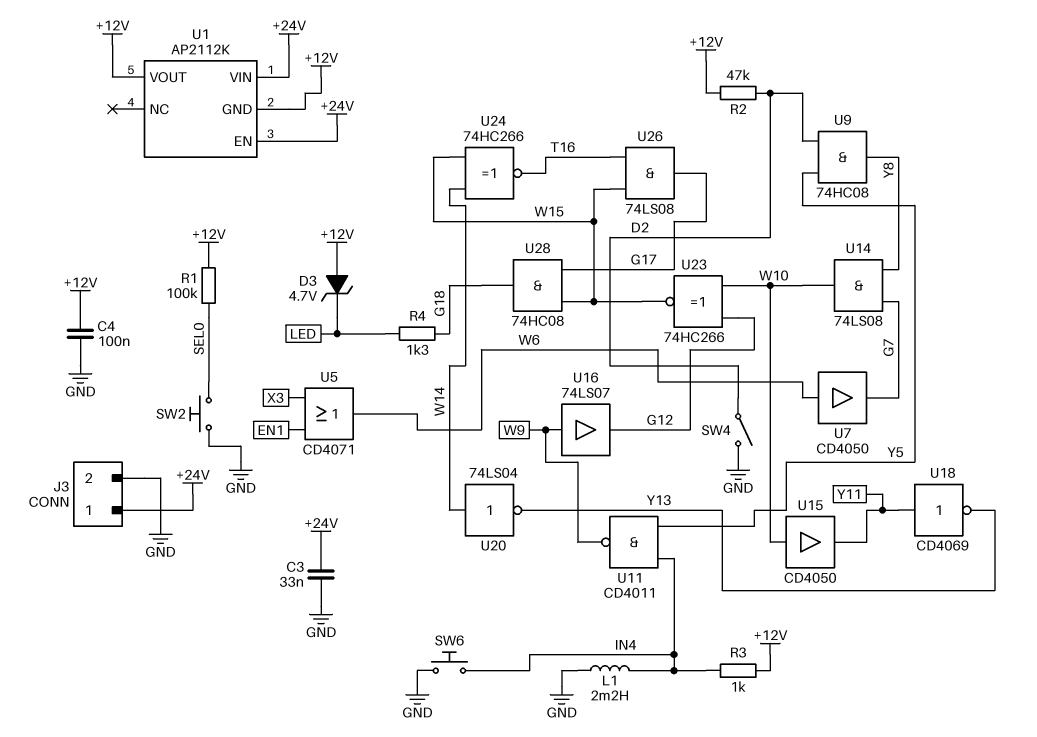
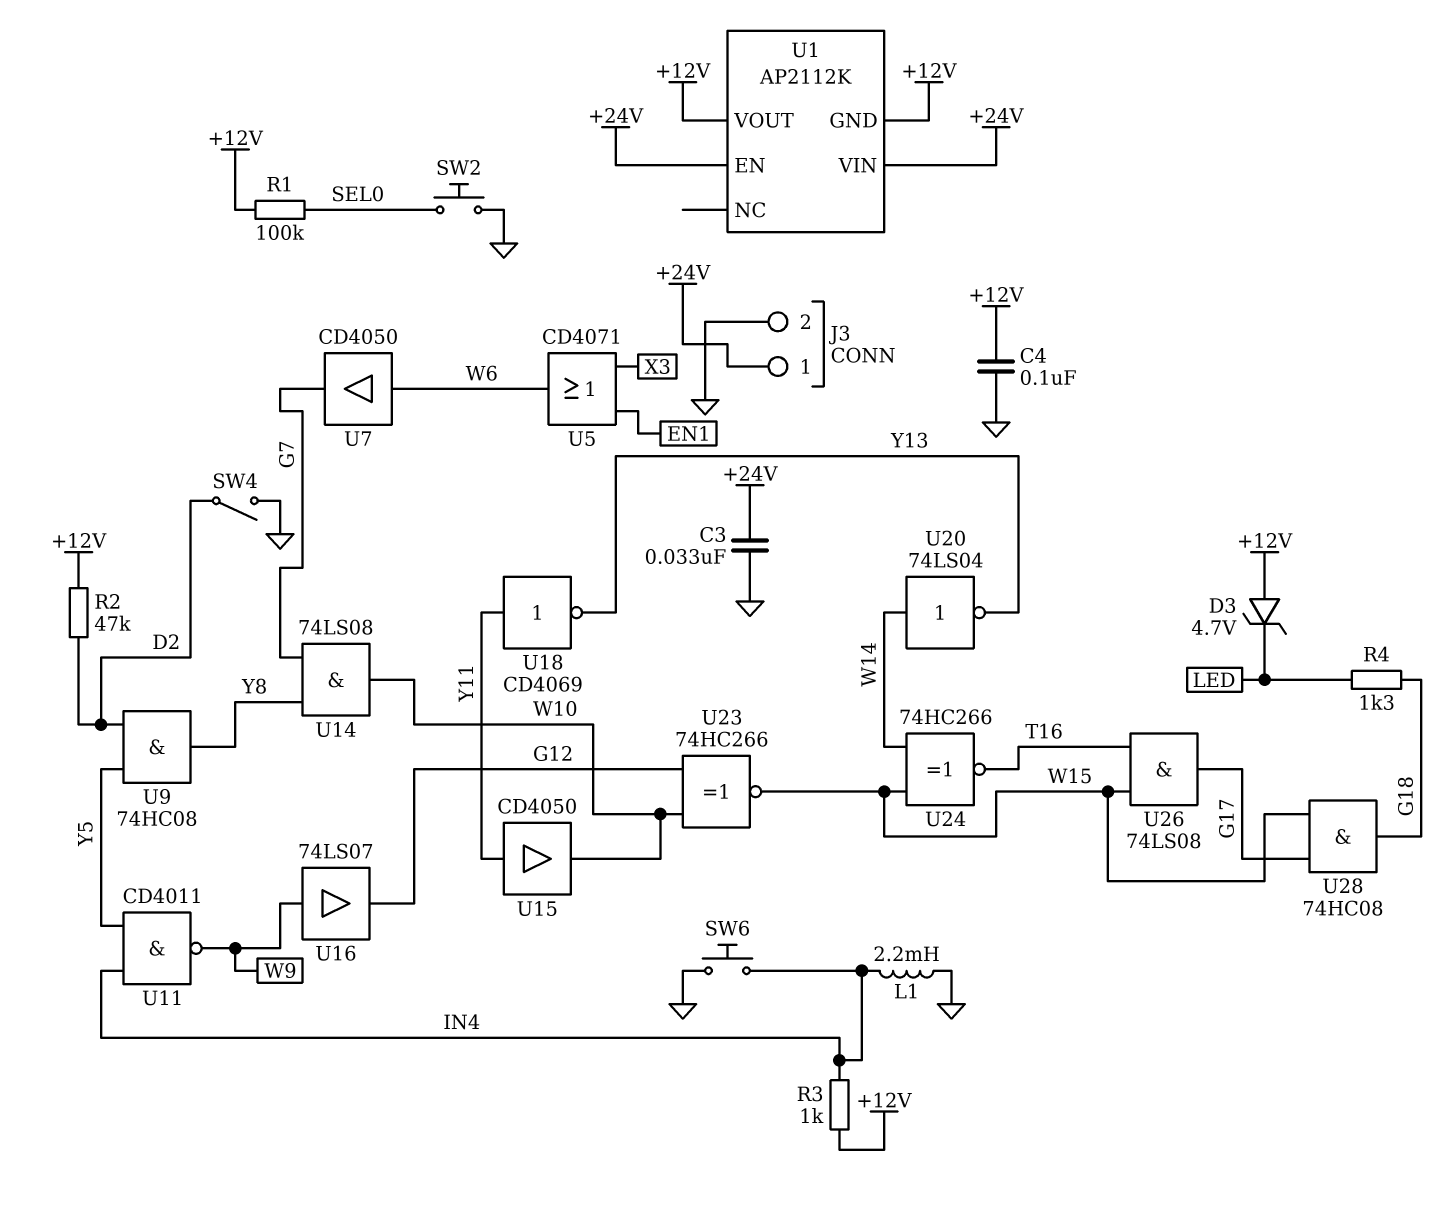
U15: buffer CD4050 (in W10, out Y11) -> buffer CD4050 (in Y11, out W10)

